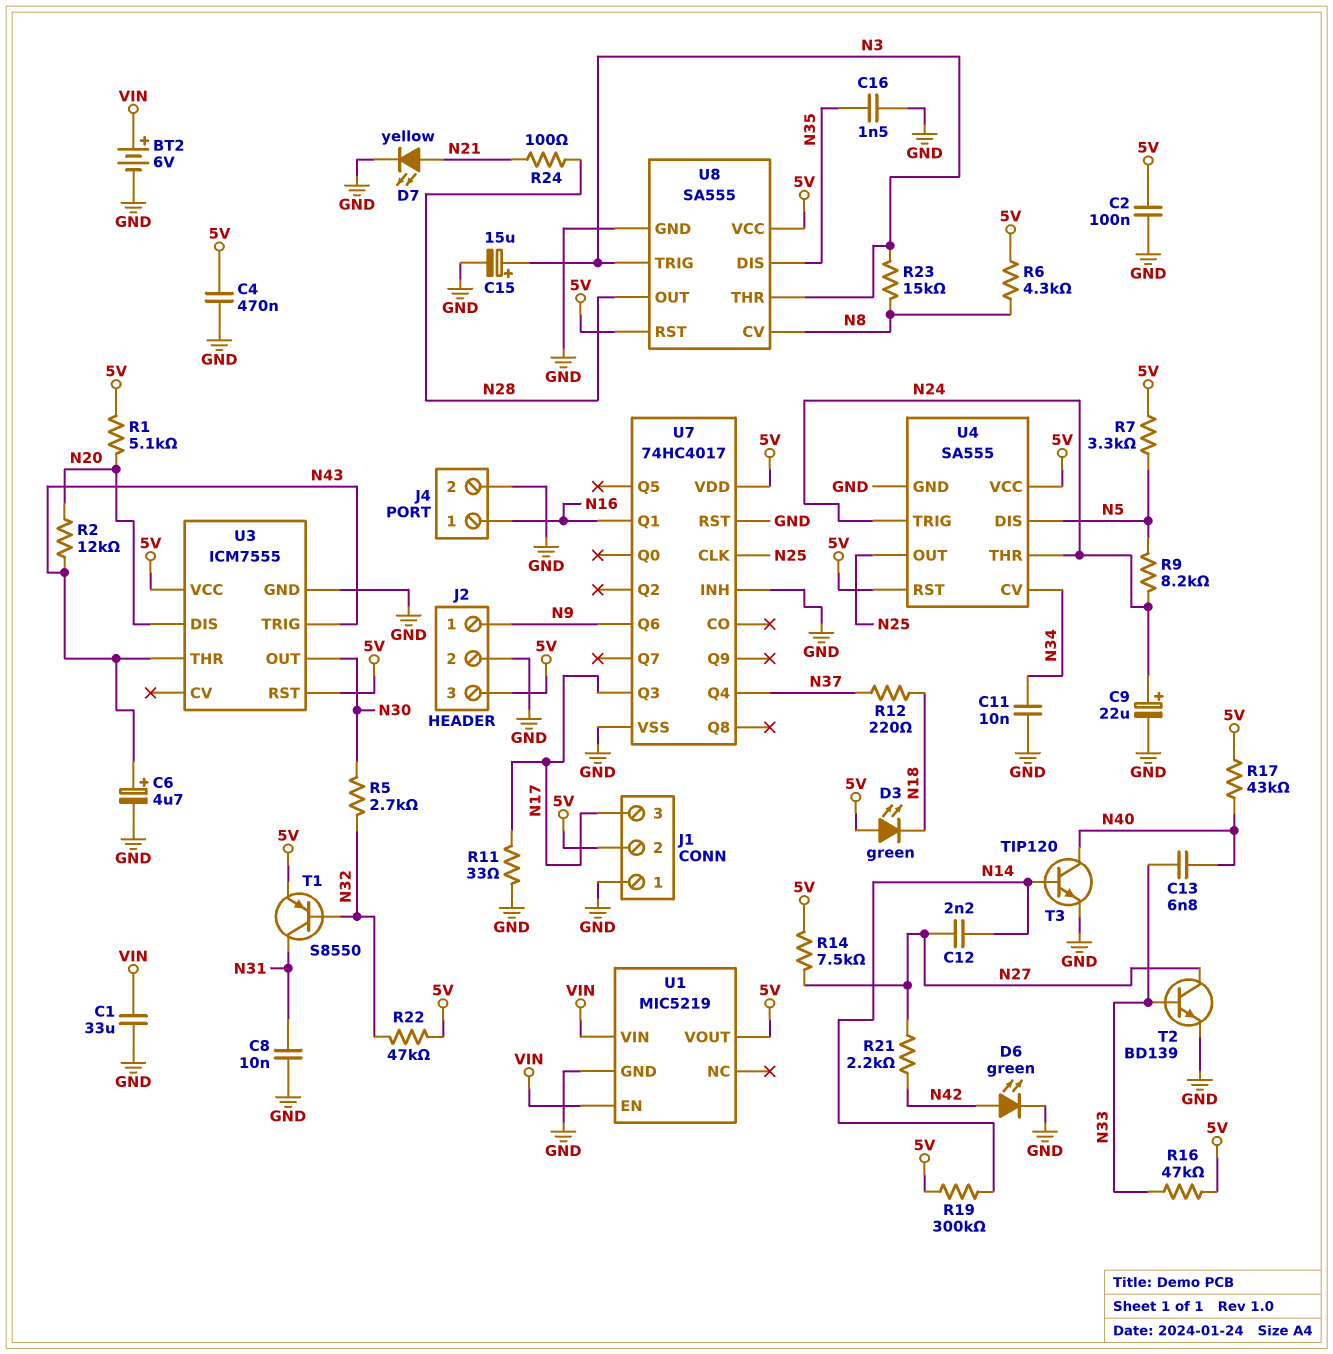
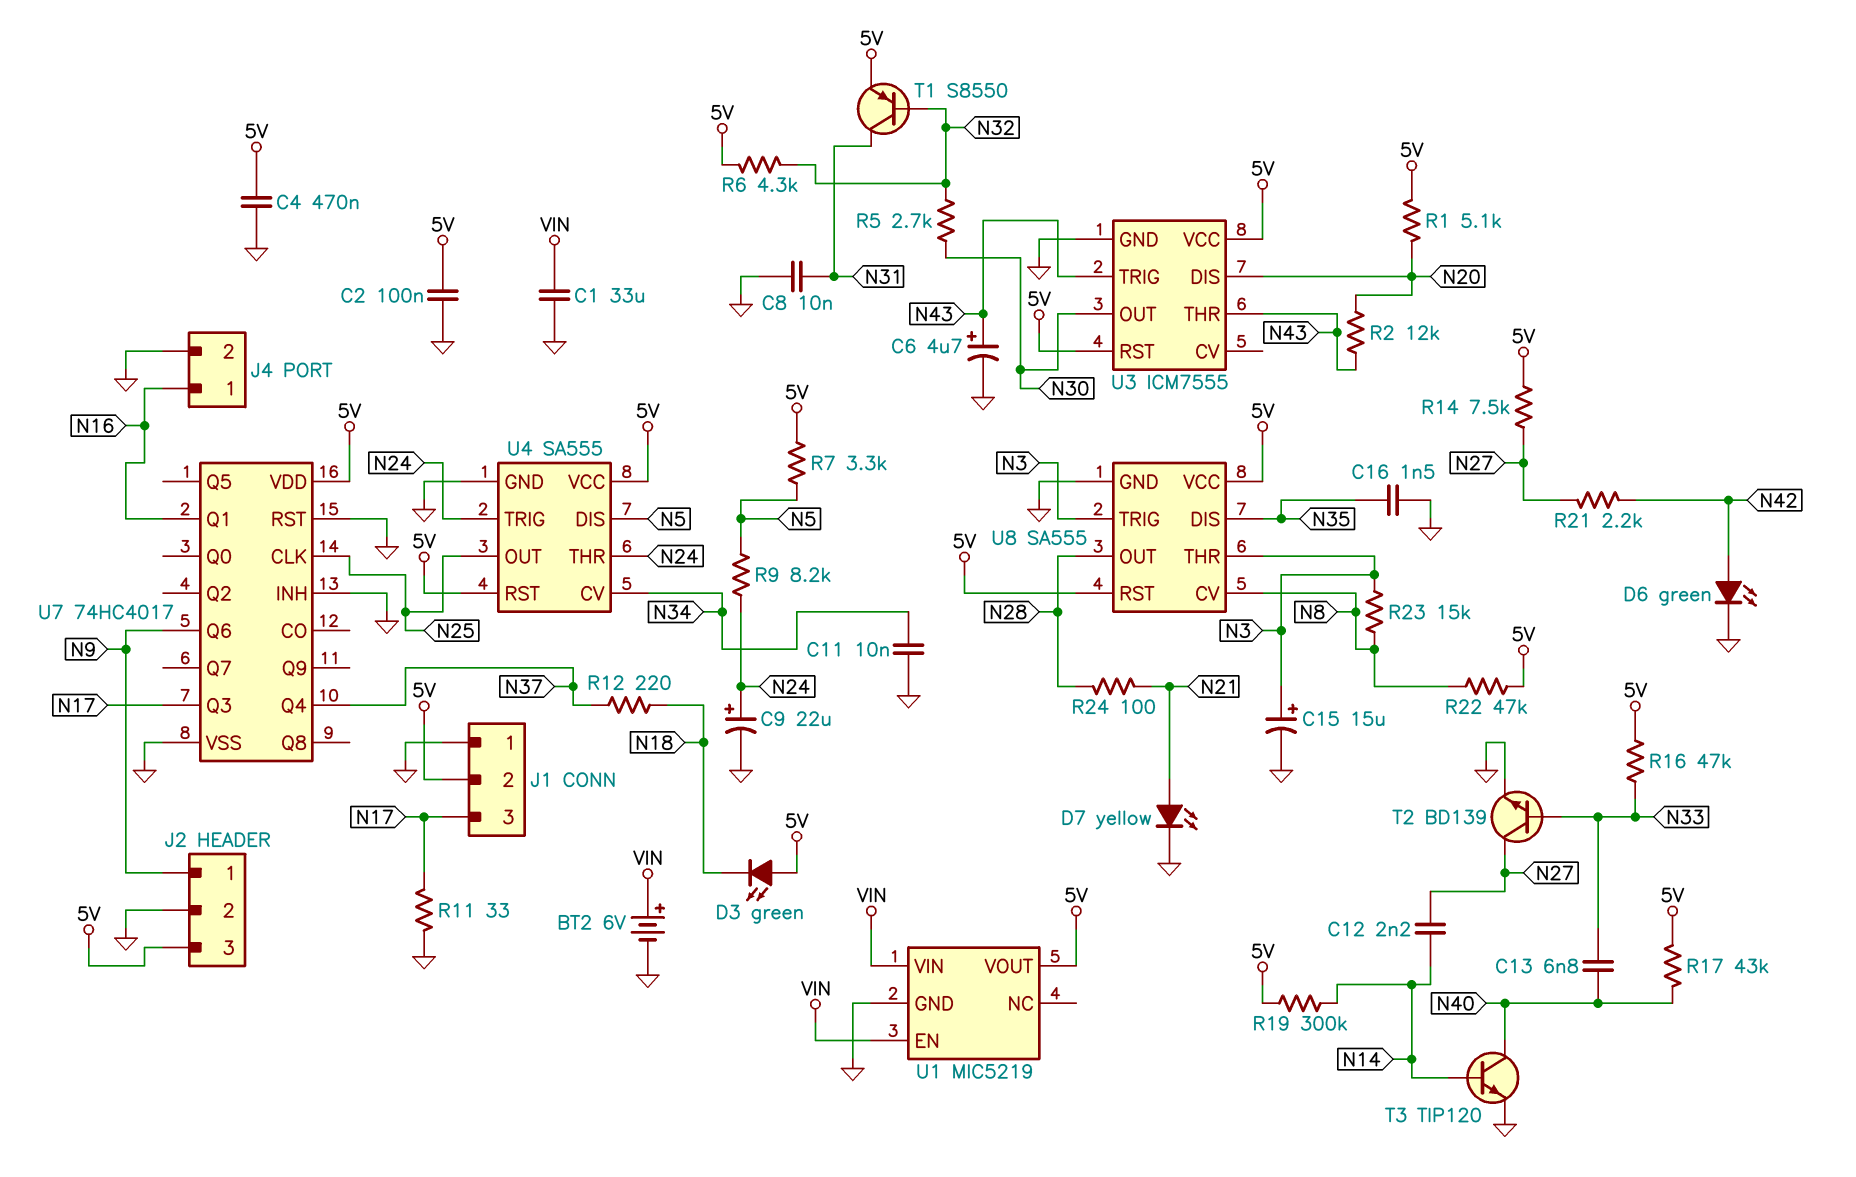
R6: 4.3k (5V, N8) -> 4.3k (5V, N32)
R22: 47k (5V, N32) -> 47k (5V, N8)

